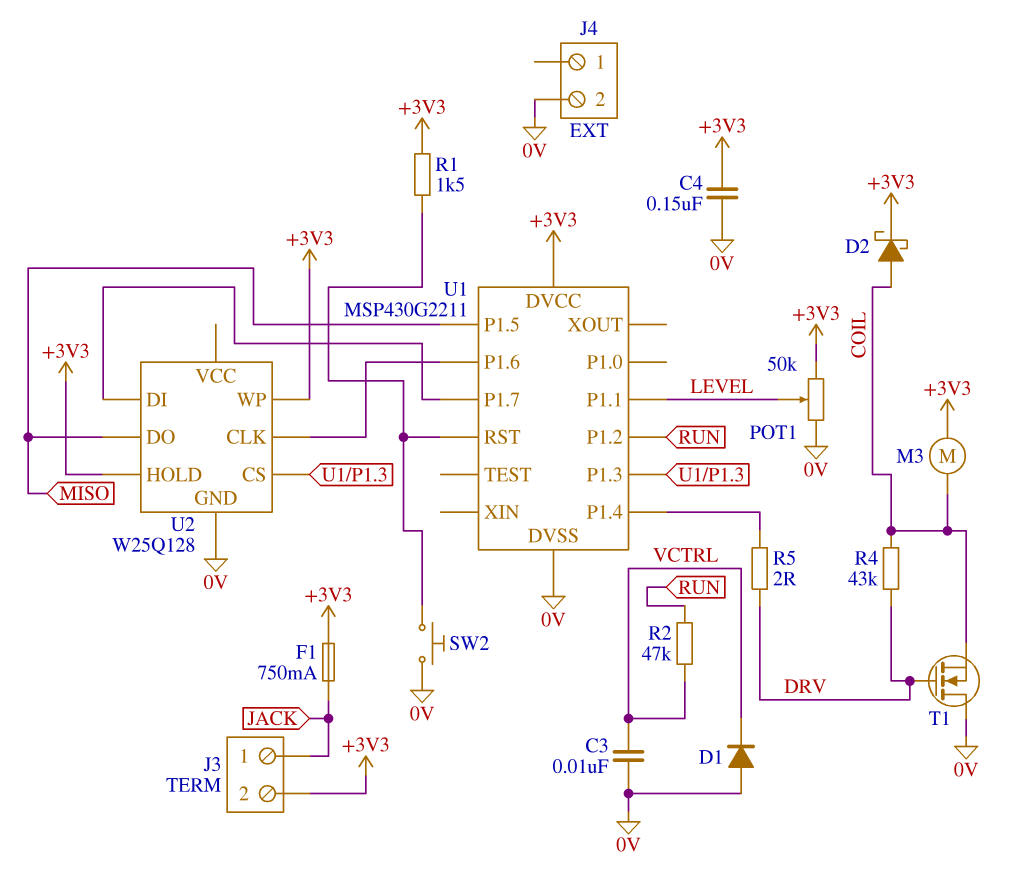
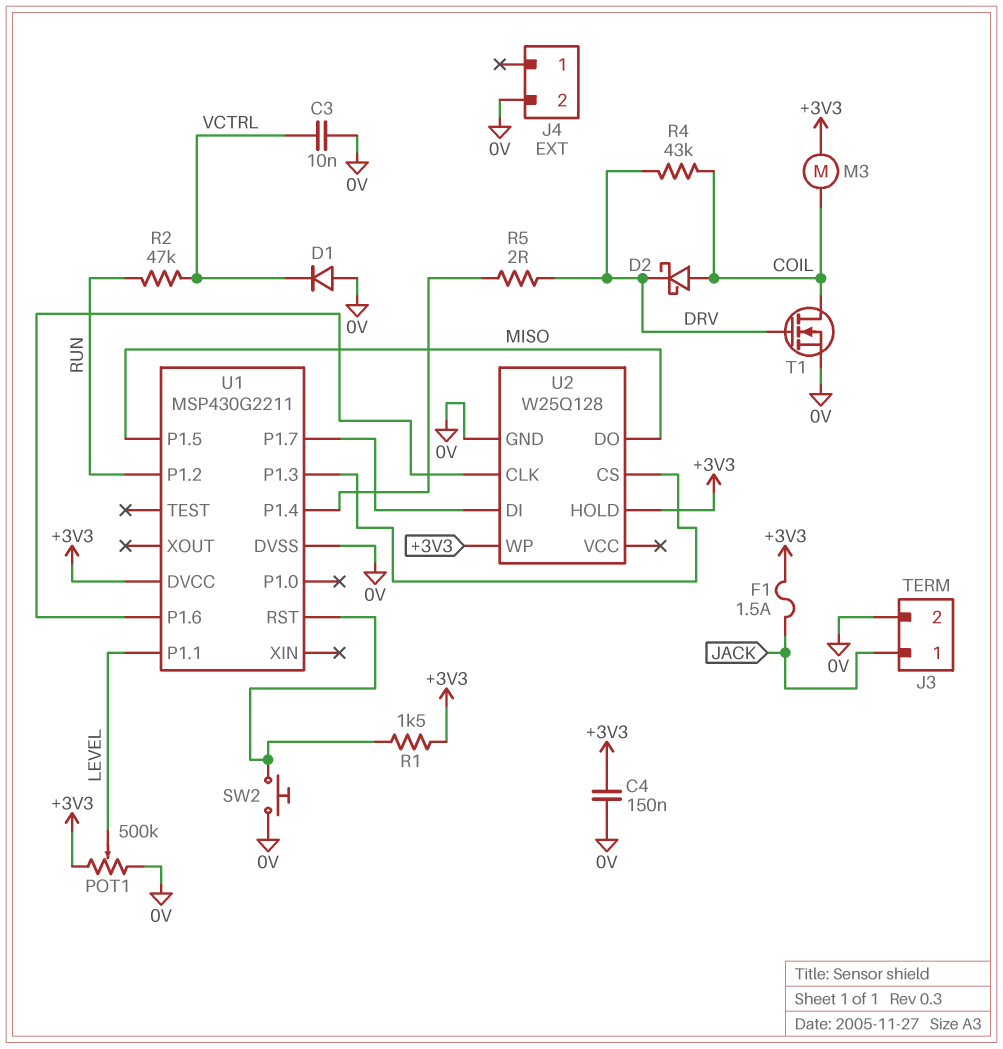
D2: schottky (A COIL, K +3V3) -> schottky (A COIL, K DRV)
F1: 750mA (+3V3, JACK) -> 1.5A (+3V3, JACK)
J3 pin 2: +3V3 -> 0V
POT1: 50k (+3V3, 0V, wiper LEVEL) -> 500k (+3V3, 0V, wiper LEVEL)
T1: NMOS (G DRV, D 0V, S COIL) -> NMOS (G DRV, D COIL, S 0V)

